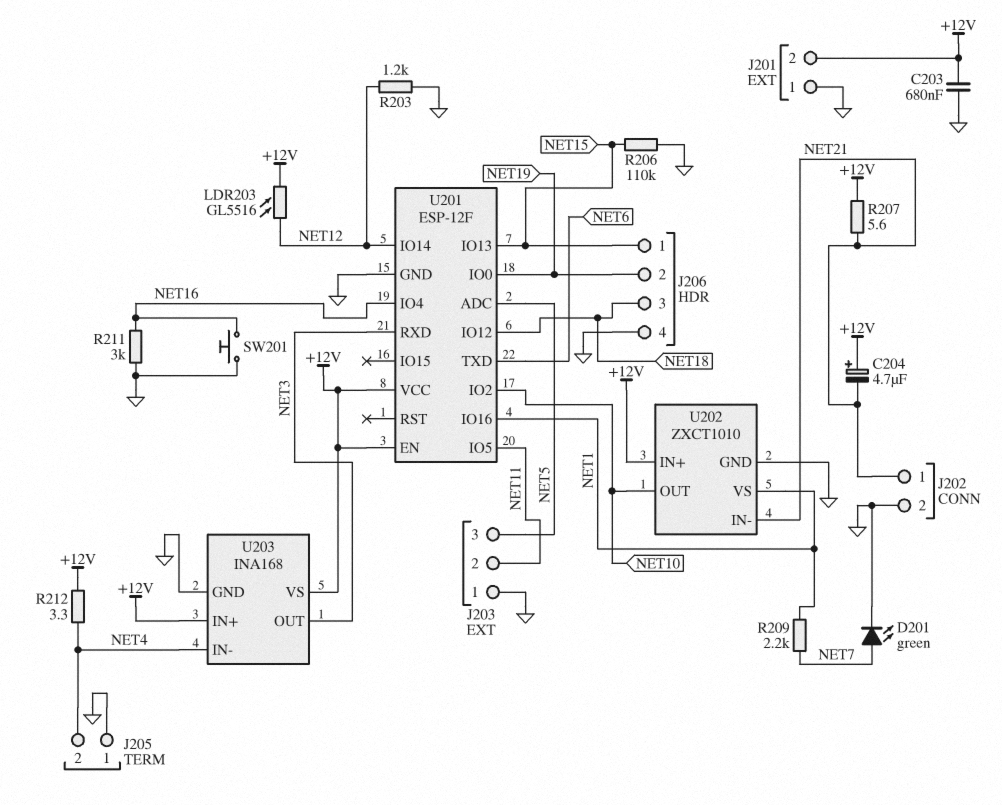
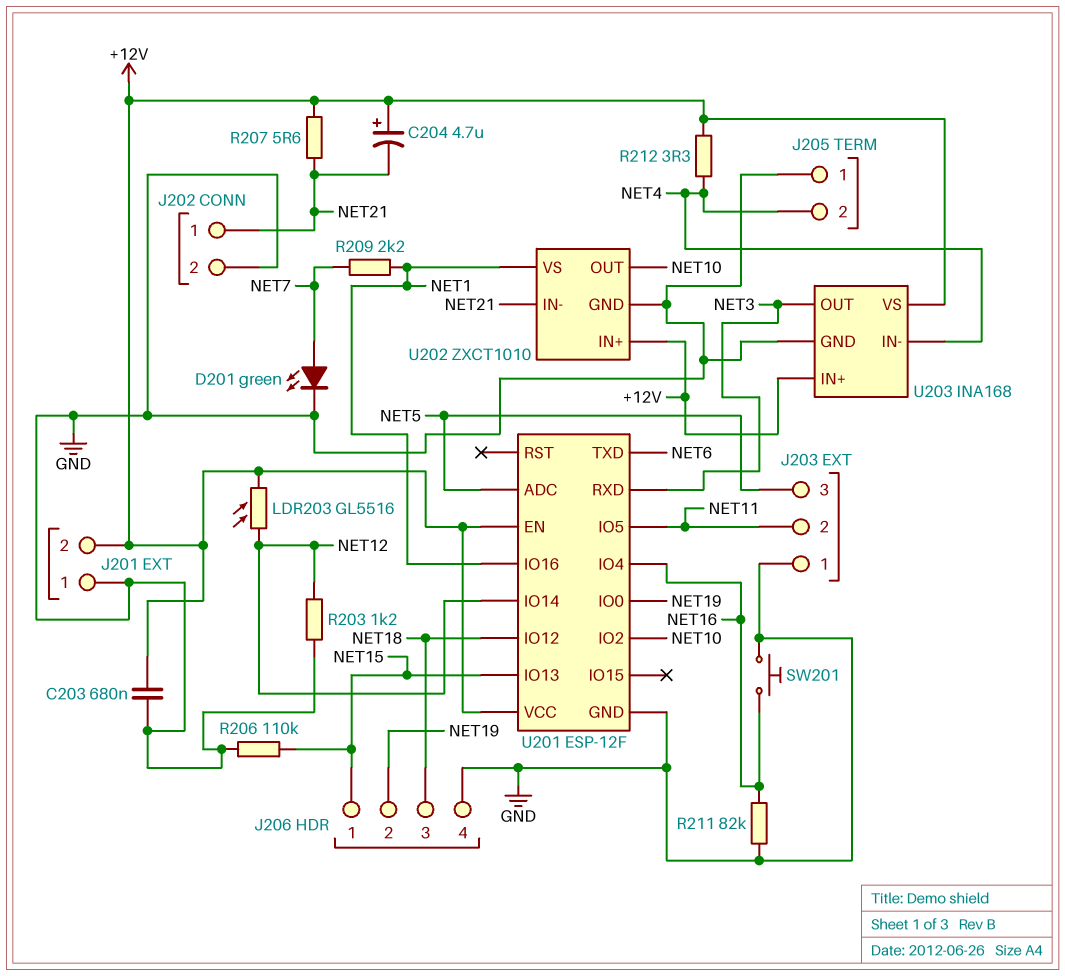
R211: 3k (GND, NET16) -> 82k (GND, NET16)

